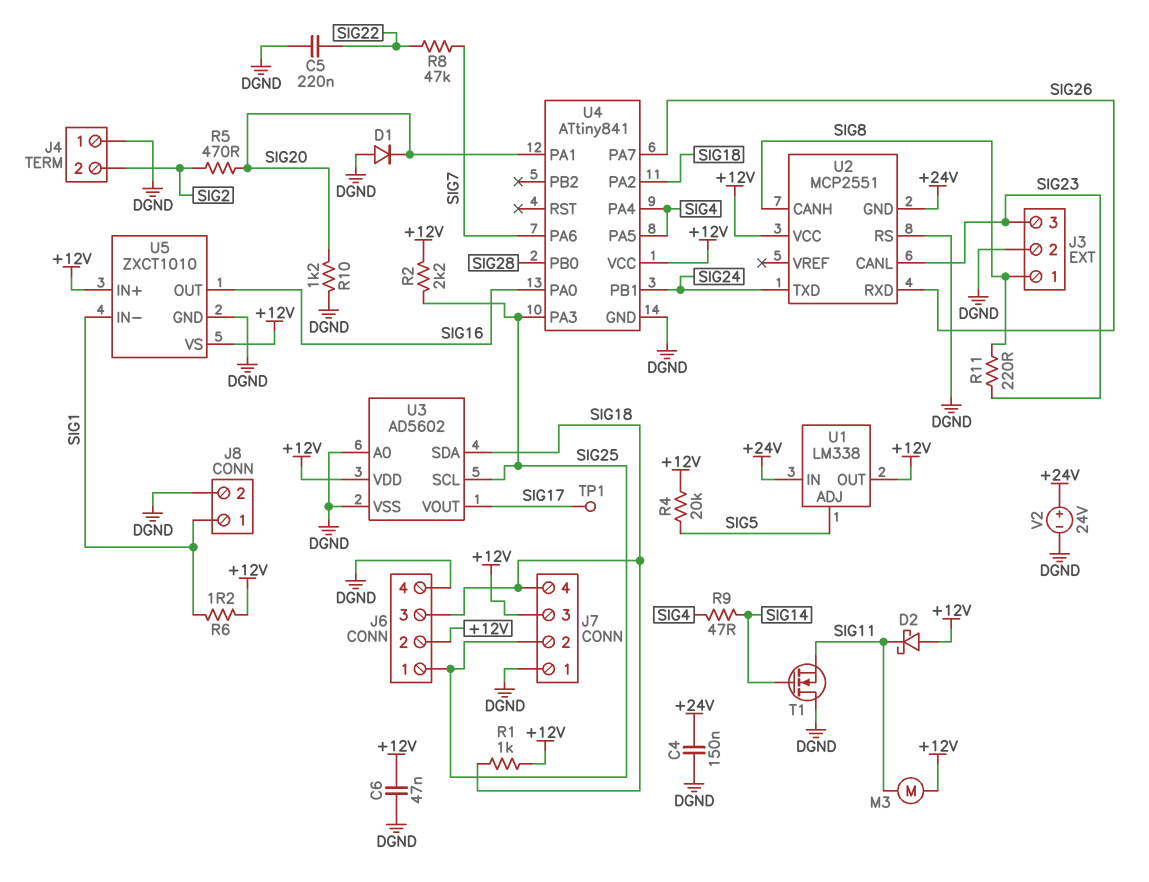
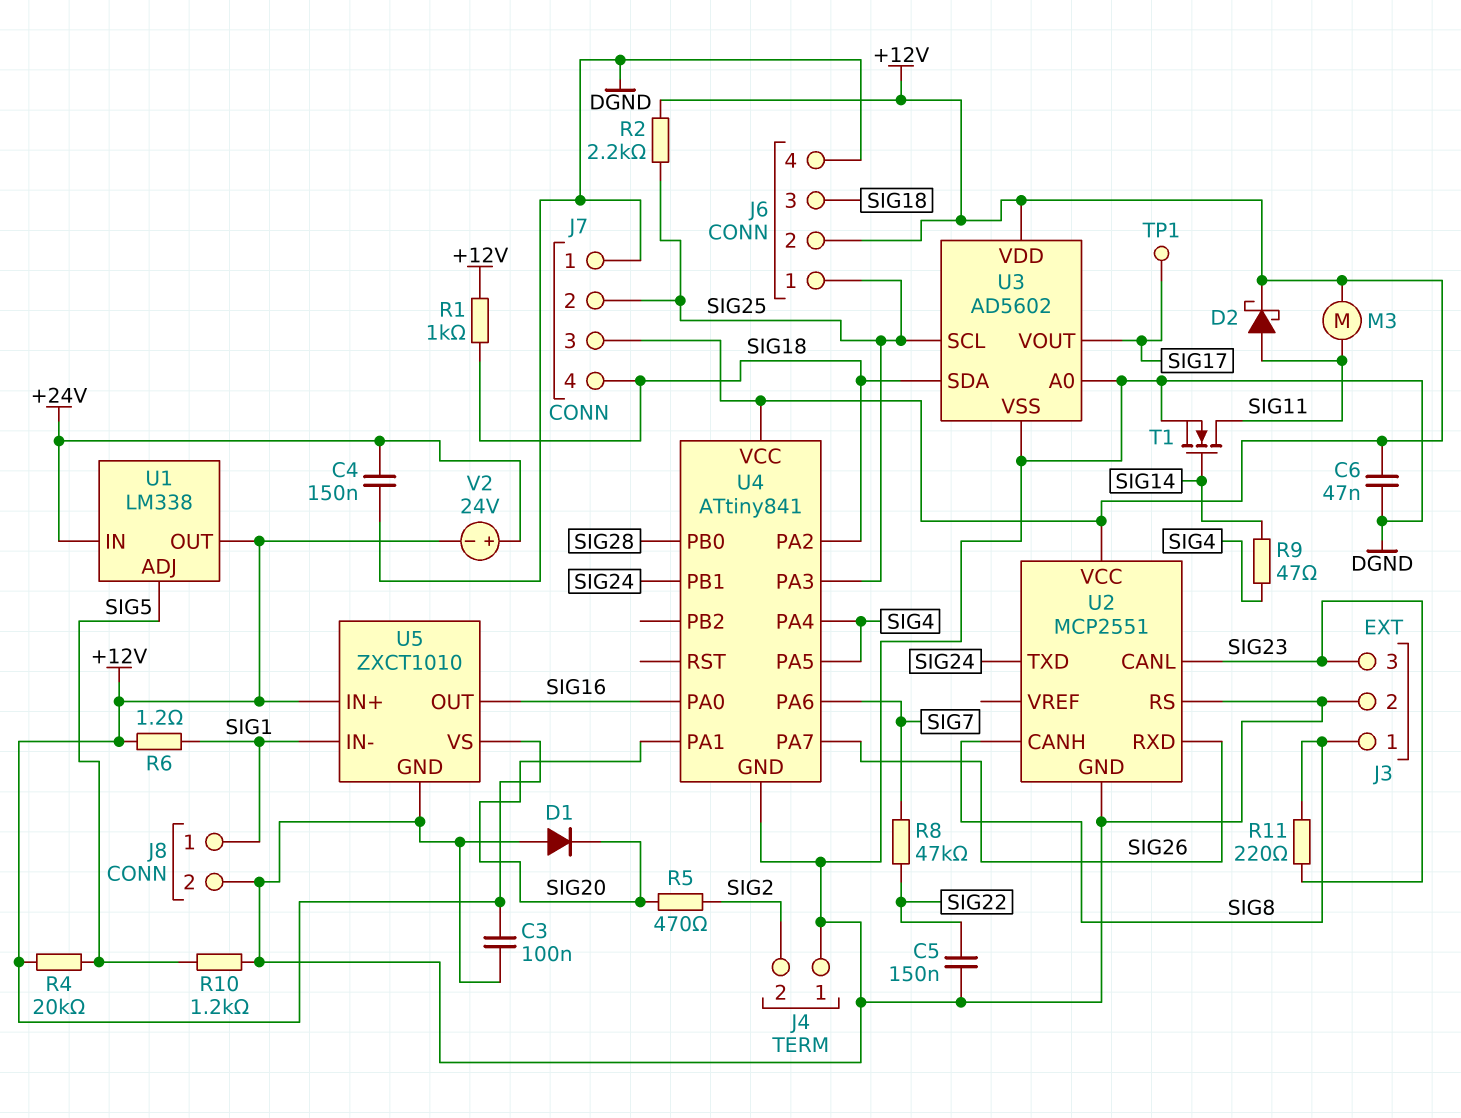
C3: none -> 100nF (+12V, DGND)
C5: 220nF (DGND, SIG22) -> 150nF (DGND, SIG22)
D2: schottky (A +12V, K SIG11) -> schottky (A SIG11, K +12V)
R10: 1.2k (DGND, SIG20) -> 1.2k (DGND, SIG5)
T1: NMOS (G SIG14, D DGND, S SIG11) -> NMOS (G SIG14, D SIG11, S DGND)
U2 pin GND: +24V -> DGND
V2: 24V (plus +24V, minus DGND) -> 24V (plus +24V, minus +12V)

